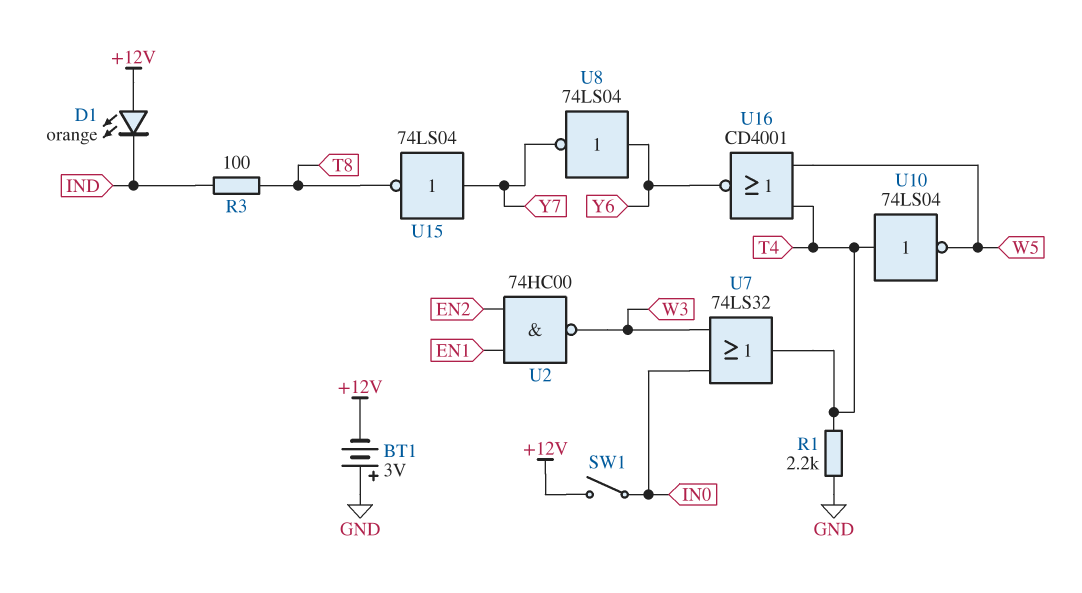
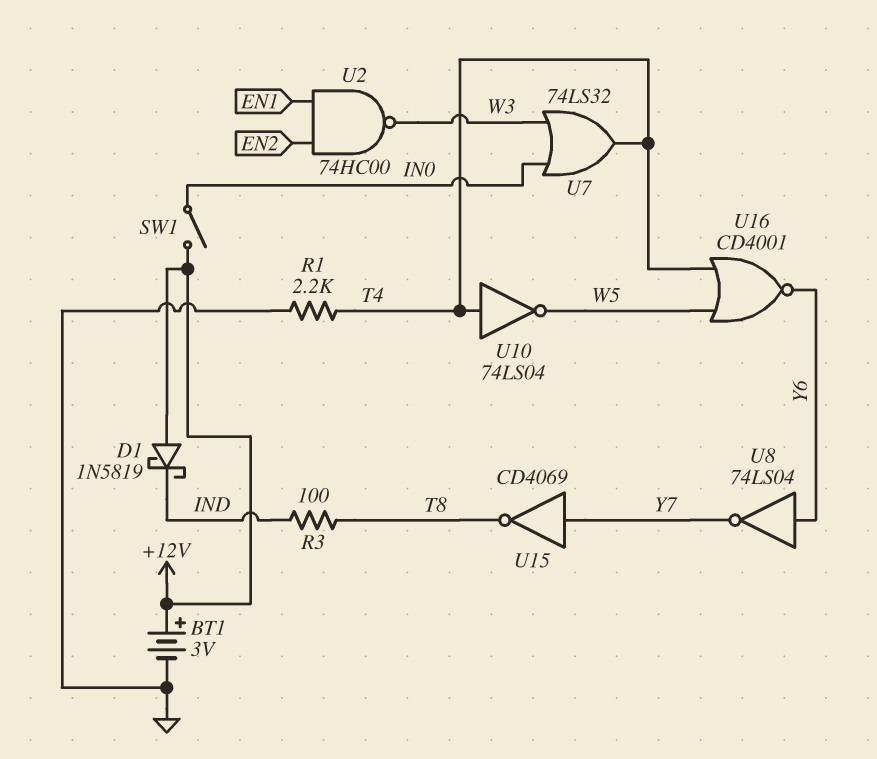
BT1: 3V (plus GND, minus +12V) -> 3V (plus +12V, minus GND)
D1: LED orange (A +12V, K IND) -> schottky 1N5819 (A +12V, K IND)
U15: NOT 74LS04 (in Y7, out T8) -> NOT CD4069 (in Y7, out T8)

